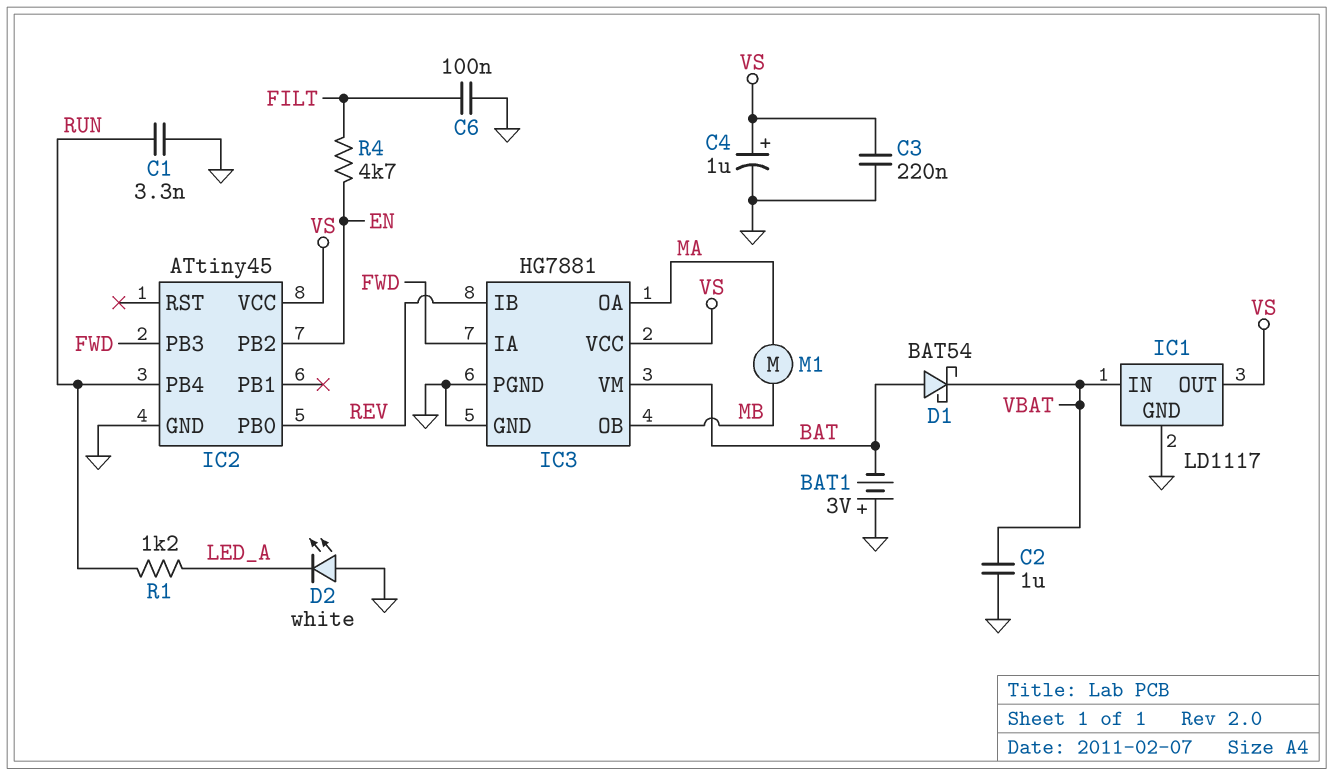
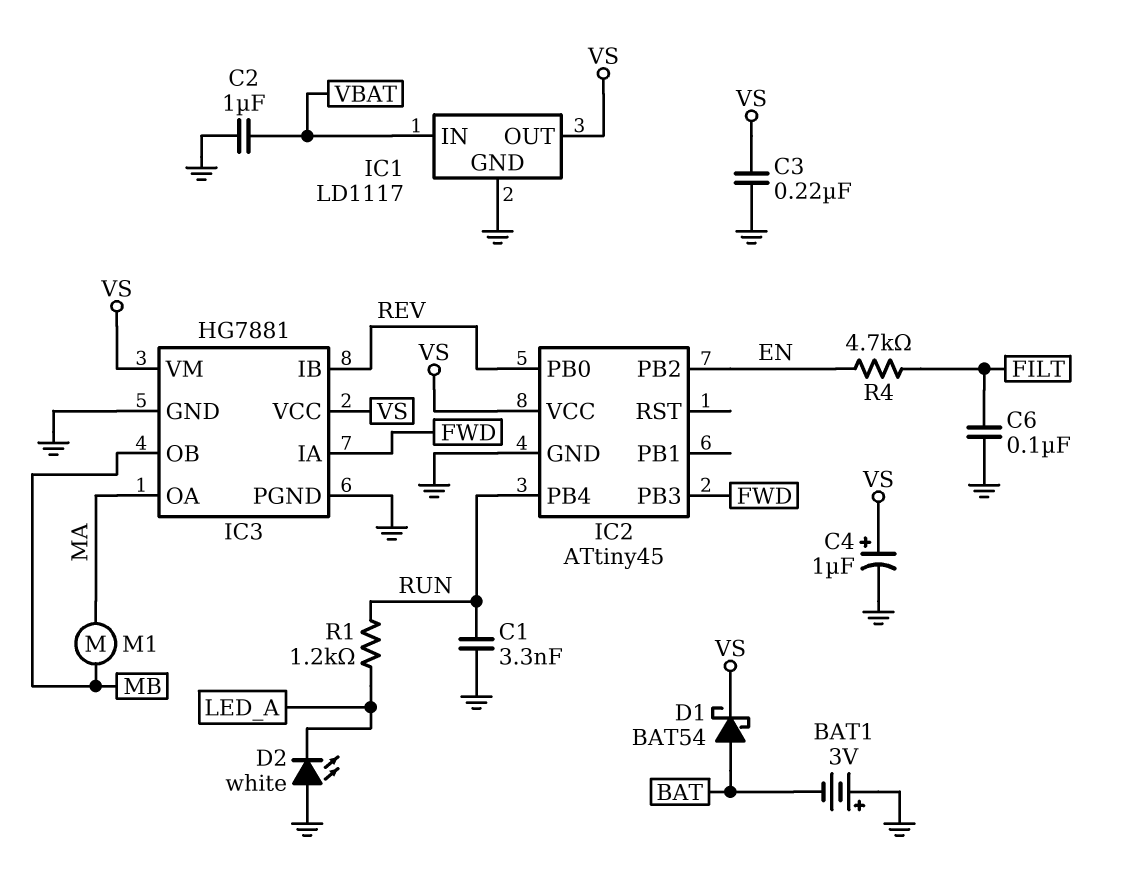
D1: schottky BAT54 (A BAT, K VBAT) -> schottky BAT54 (A BAT, K VS)
IC3 pin VM: BAT -> VS

